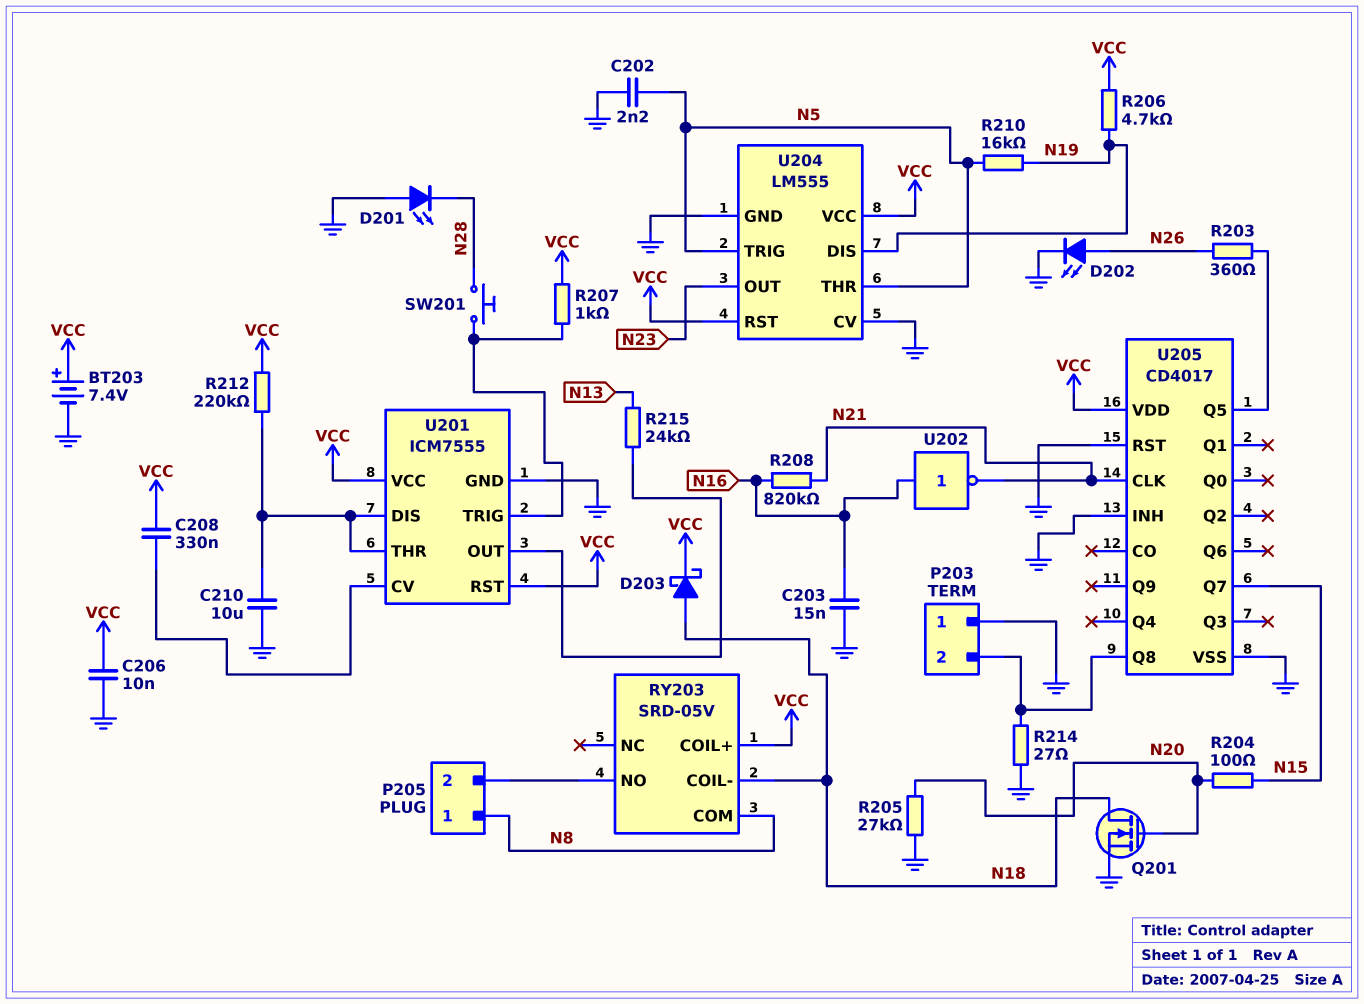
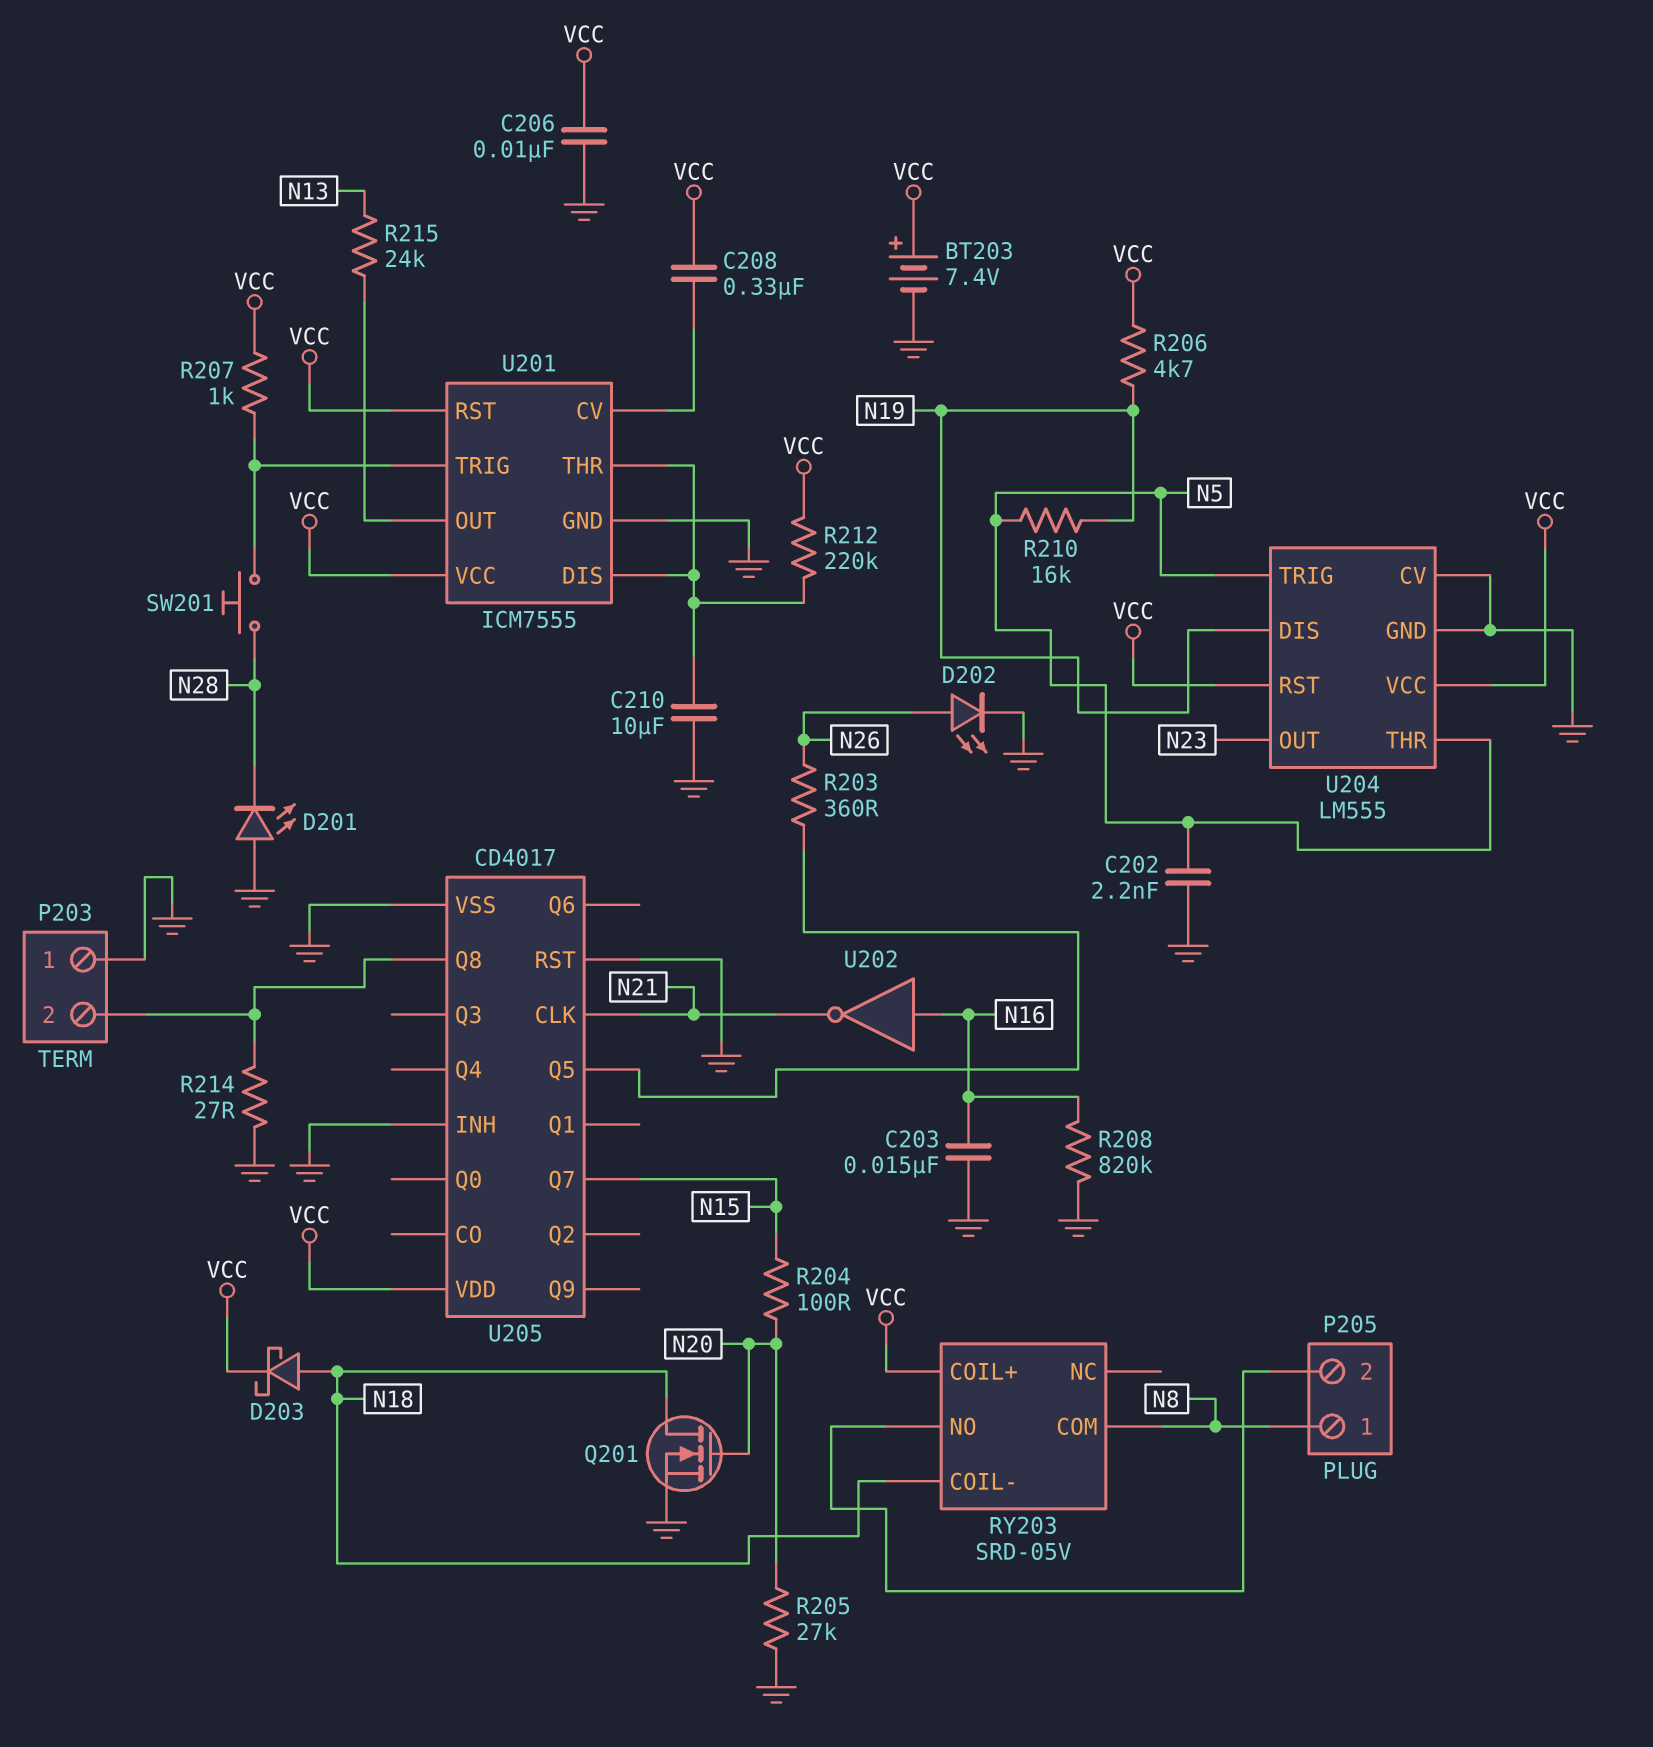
R208: 820k (N16, N21) -> 820k (GND, N16)

